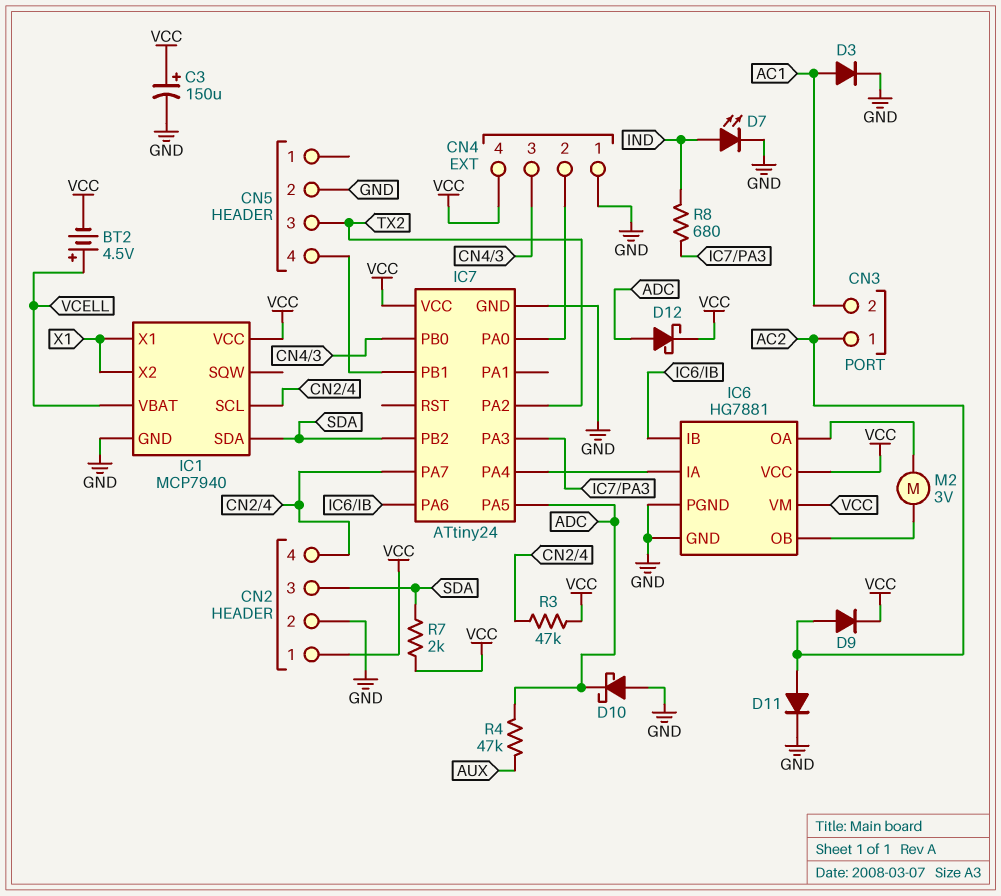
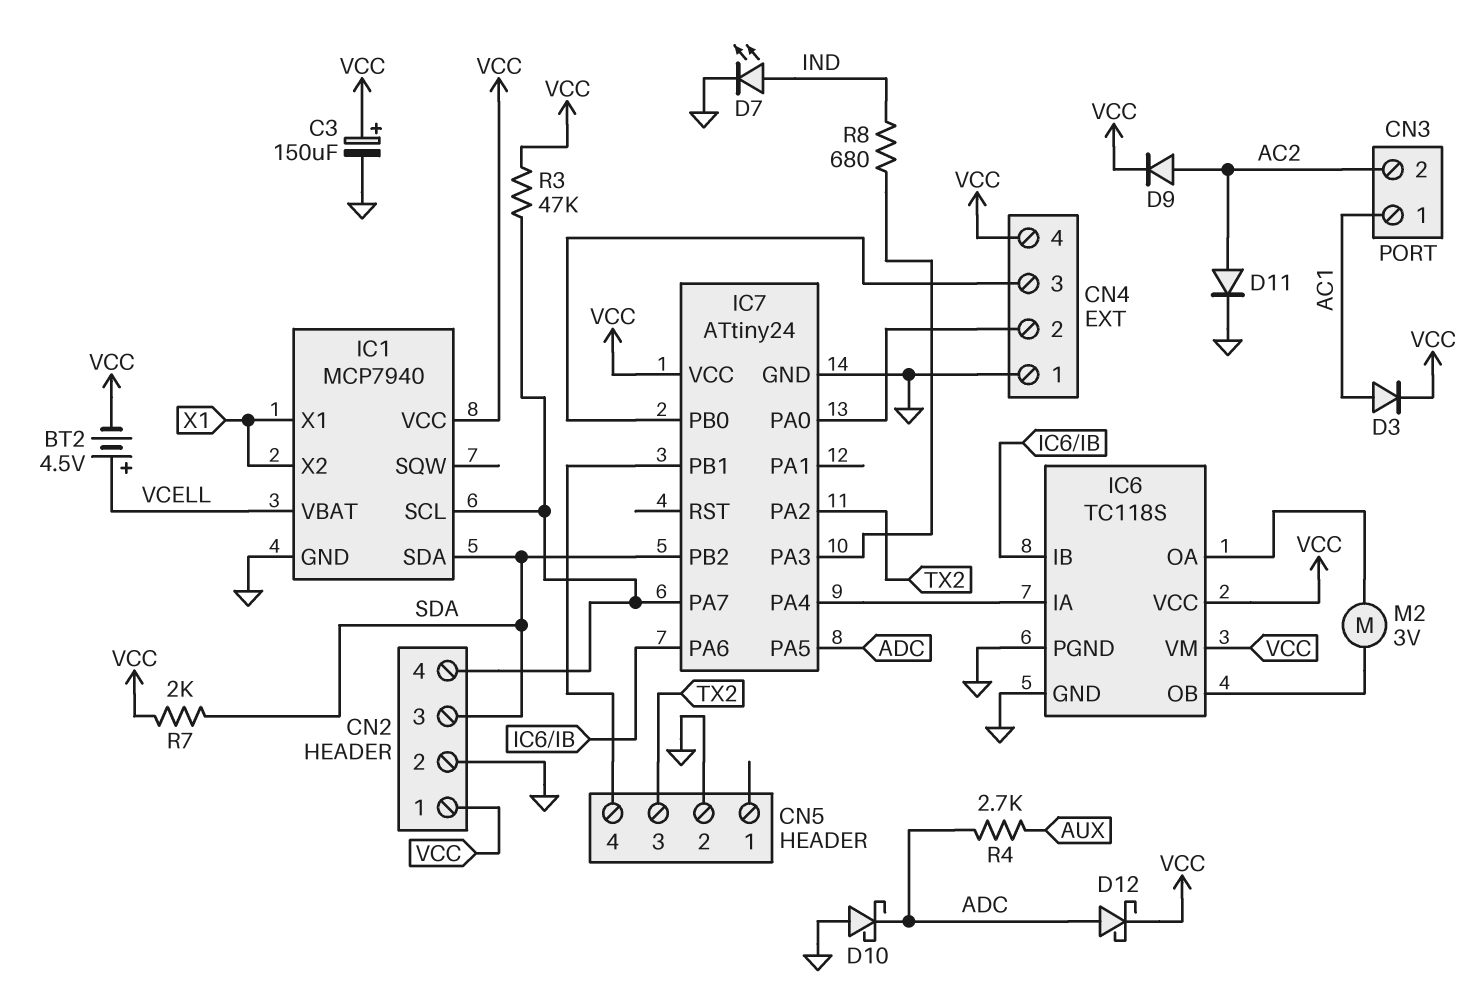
CN3 pin 1: AC2 -> AC1
CN3 pin 2: AC1 -> AC2
D3: diode (A AC1, K GND) -> diode (A AC1, K VCC)
IC6: HG7881 -> TC118S
R4: 47k (ADC, AUX) -> 2.7k (ADC, AUX)

